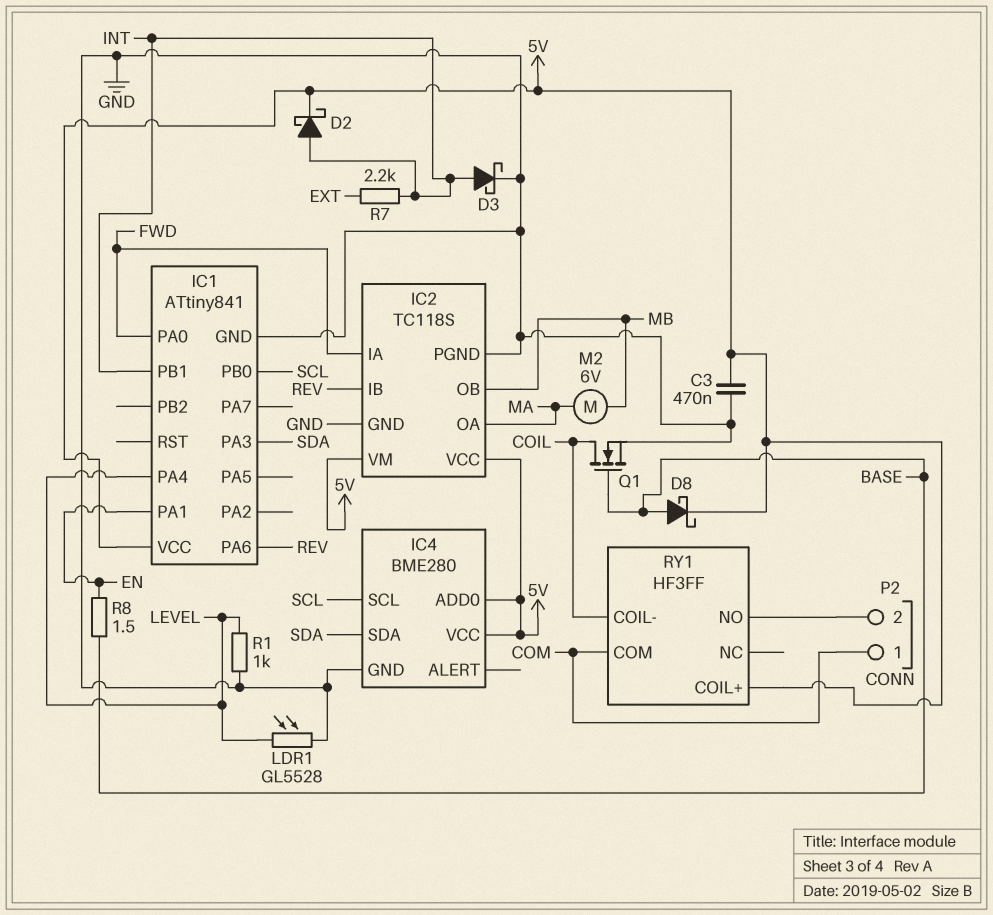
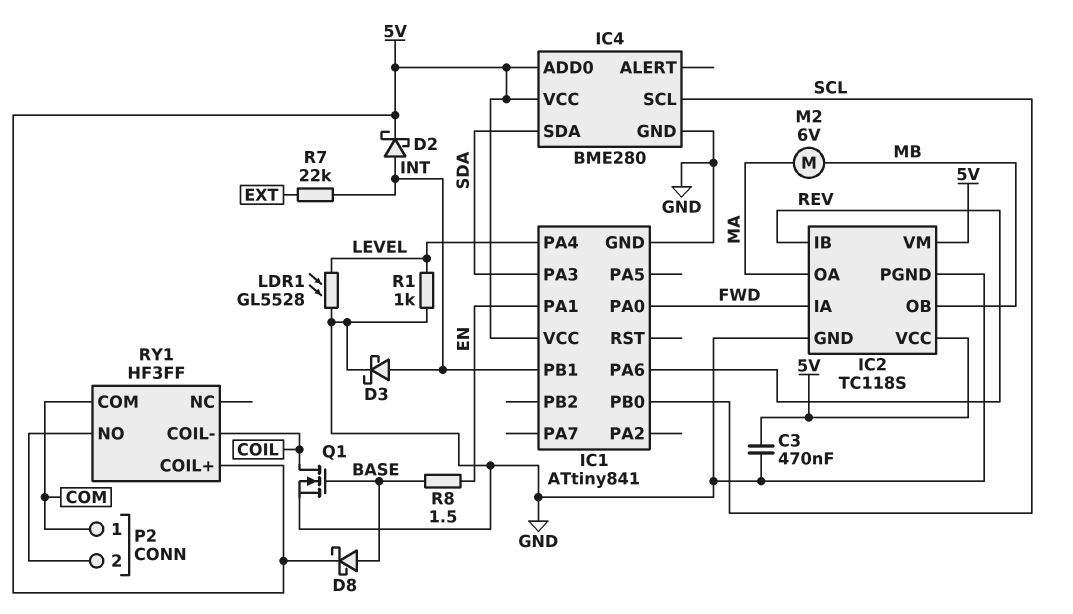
R7: 2.2k (EXT, INT) -> 22k (EXT, INT)

